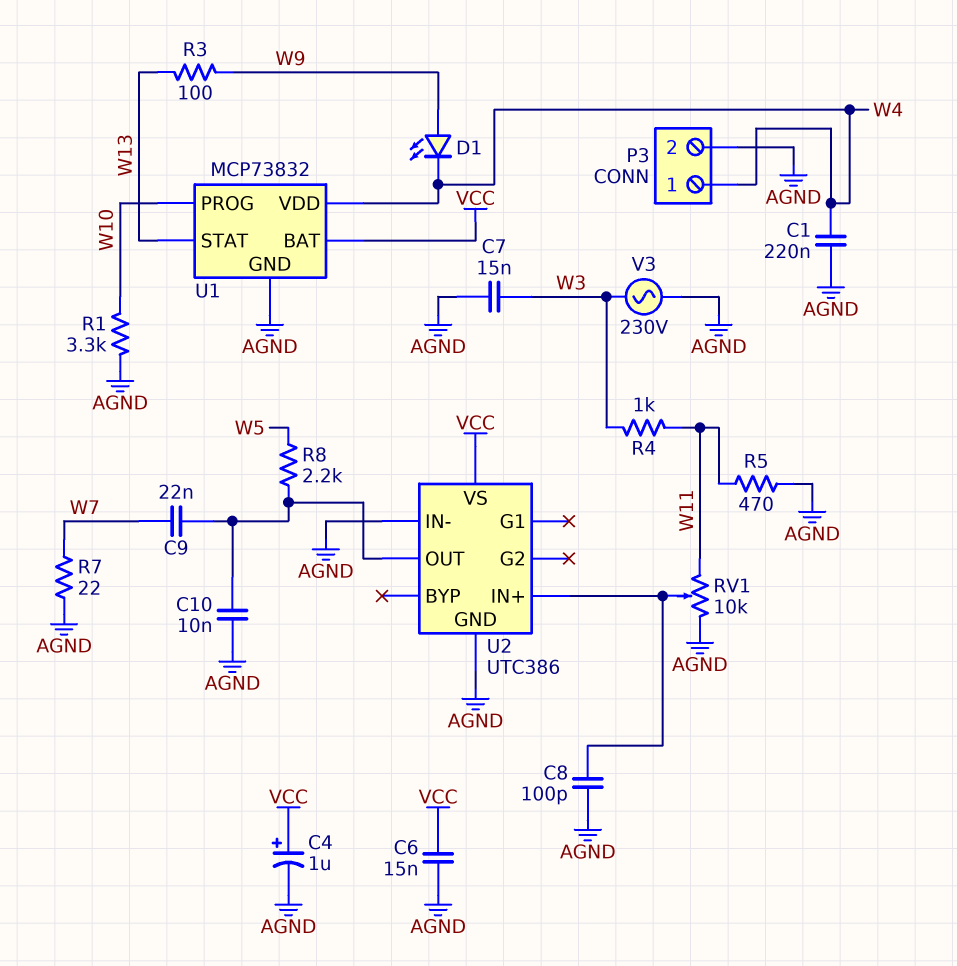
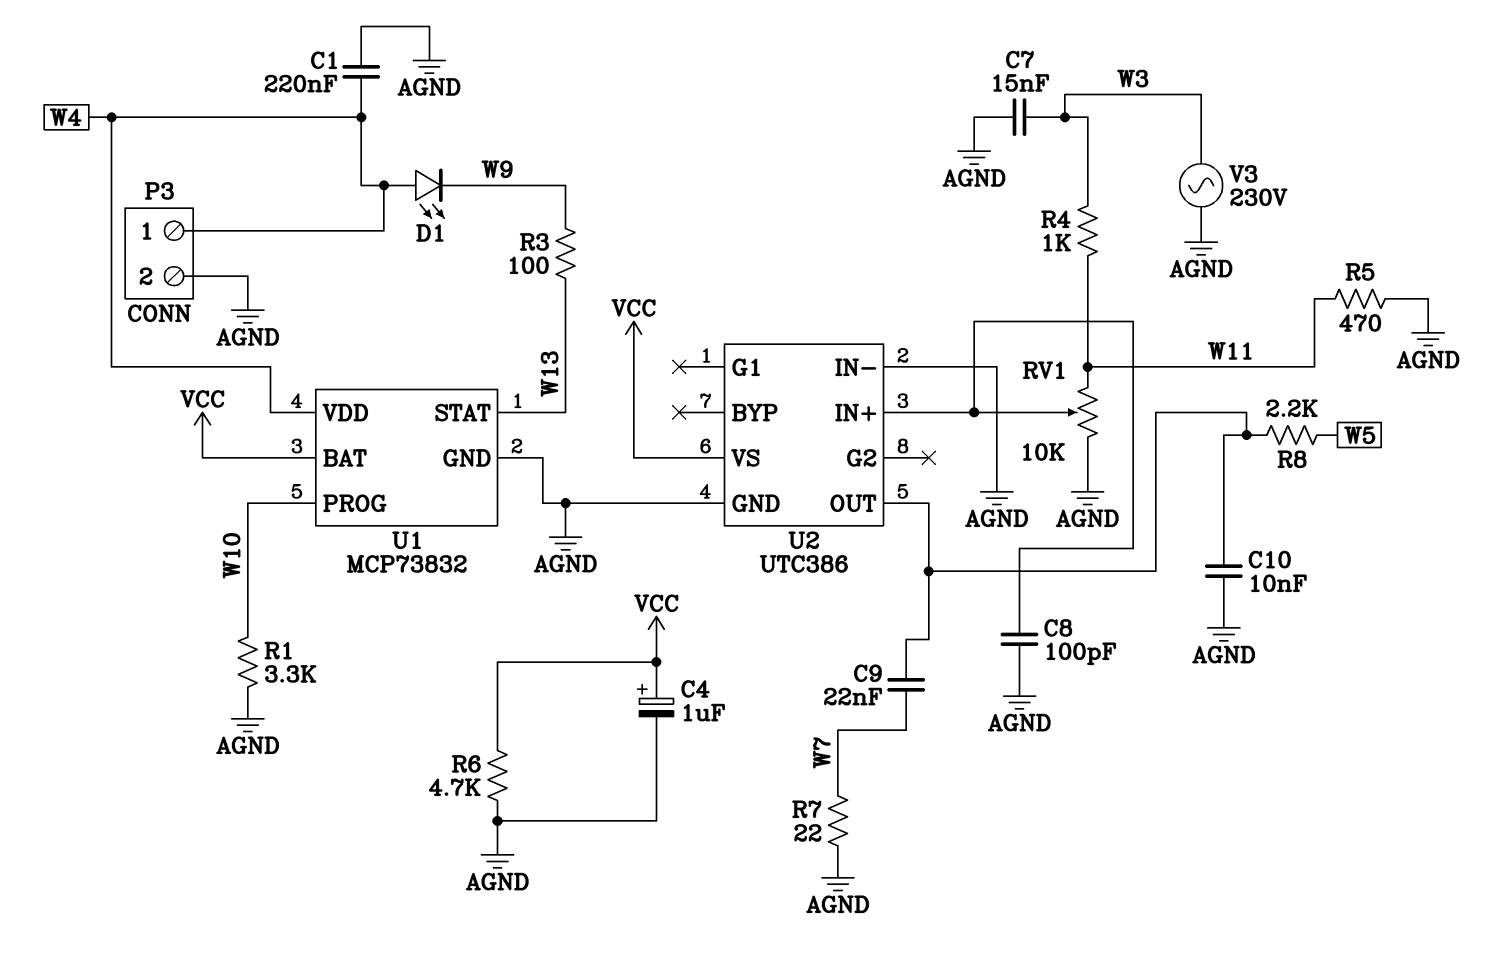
C6: 15nF (AGND, VCC) -> none
D1: LED (A W9, K W4) -> LED (A W4, K W9)
R6: none -> 4.7k (AGND, VCC)

